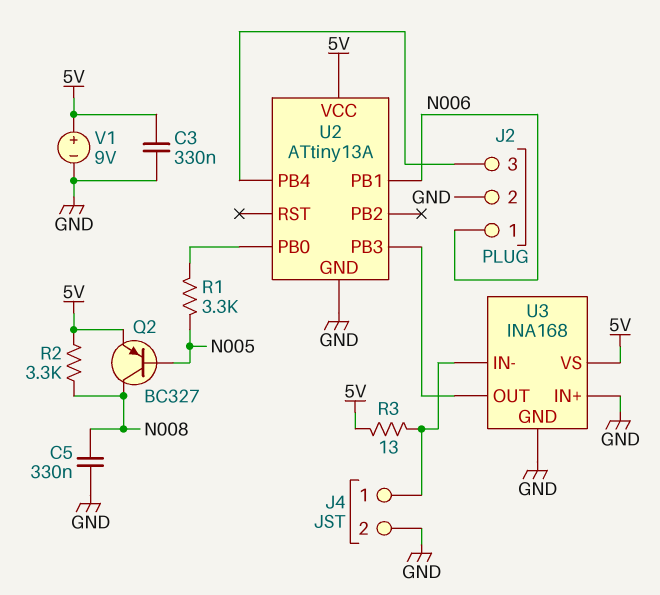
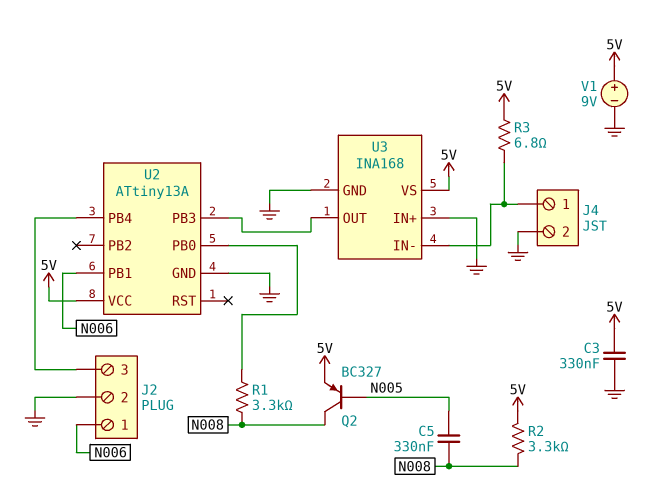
C5: 330nF (GND, N008) -> 330nF (N005, N008)
R1: 3.3k (N005, U2/PB0) -> 3.3k (N008, U2/PB0)
R3: 13 (5V, J4/1) -> 6.8 (5V, J4/1)

